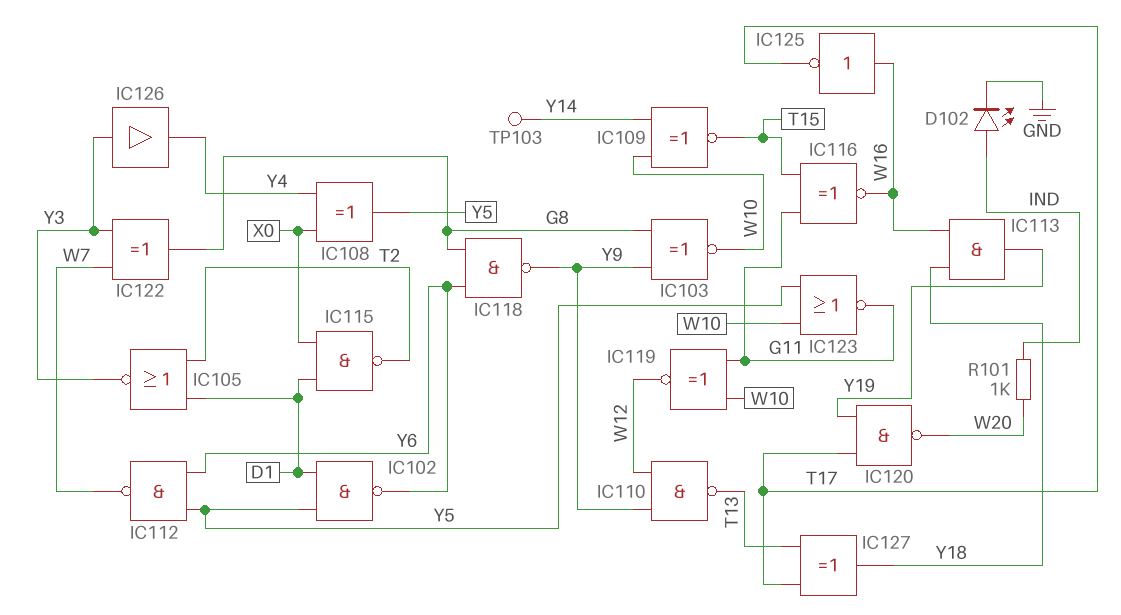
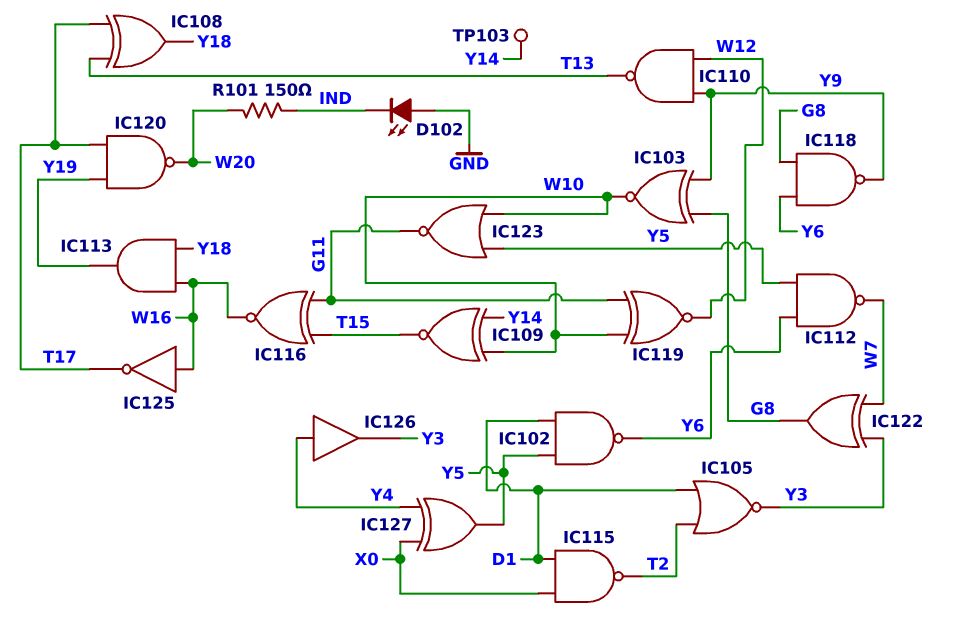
D102: LED (A IND, K GND) -> LED (A GND, K IND)
IC108: XOR (in X0, in Y4, out Y5) -> XOR (in T13, in T17, out Y18)
IC126: buffer (in Y3, out Y4) -> buffer (in Y4, out Y3)
IC127: XOR (in T13, in T17, out Y18) -> XOR (in X0, in Y4, out Y5)
R101: 1k (IND, W20) -> 150 (IND, W20)

